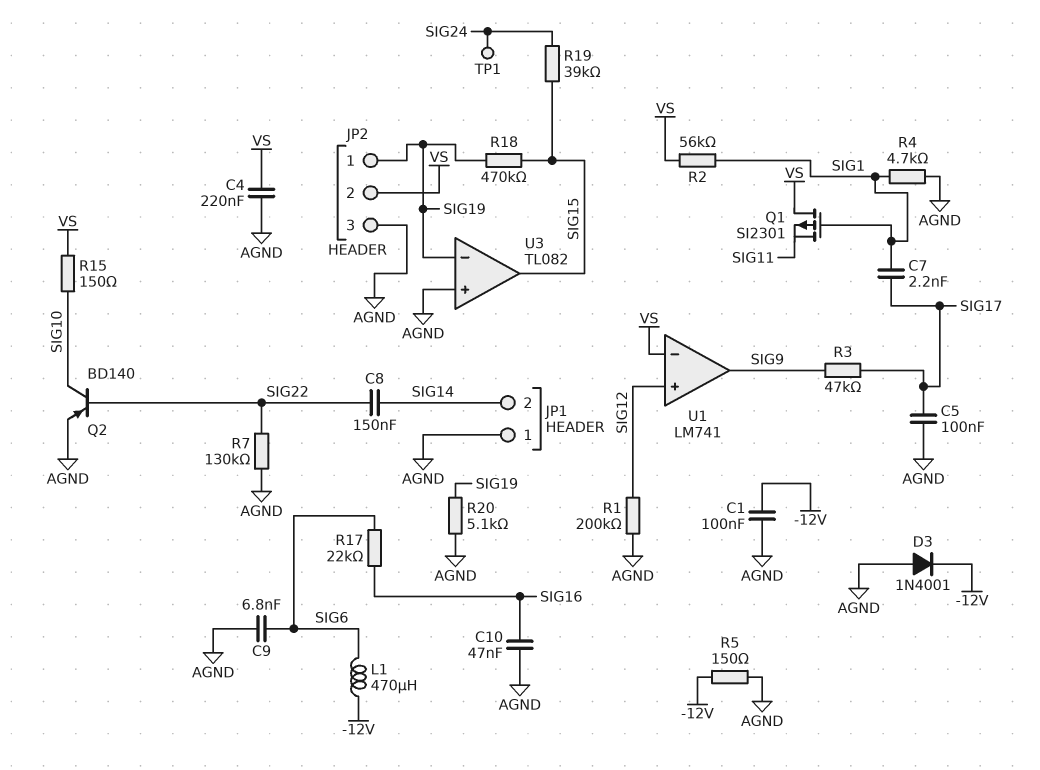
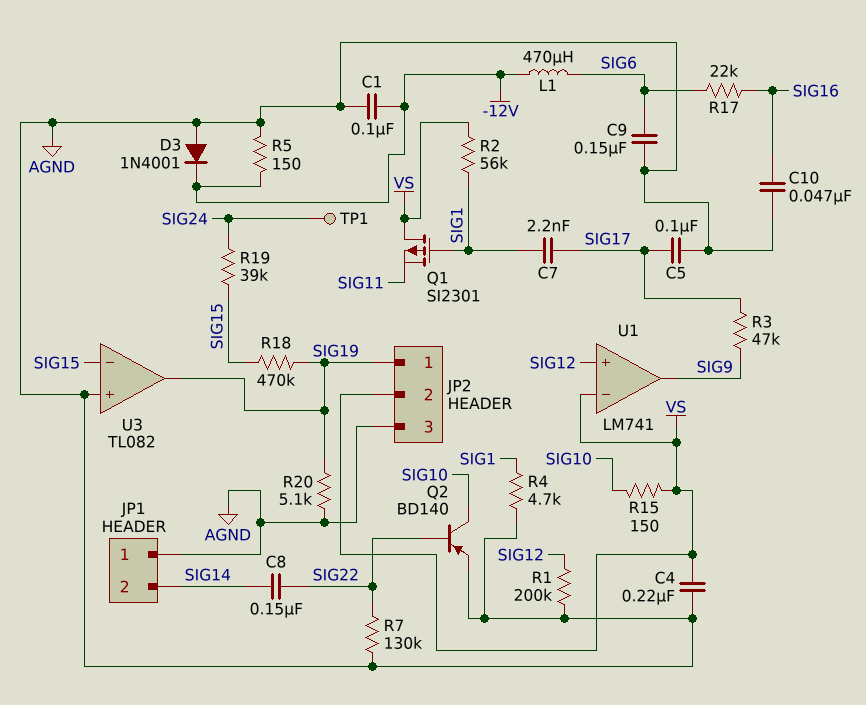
C9: 6.8nF (AGND, SIG6) -> 150nF (AGND, SIG6)
U3 pin in-: SIG19 -> SIG15
U3 pin out: SIG15 -> SIG19

